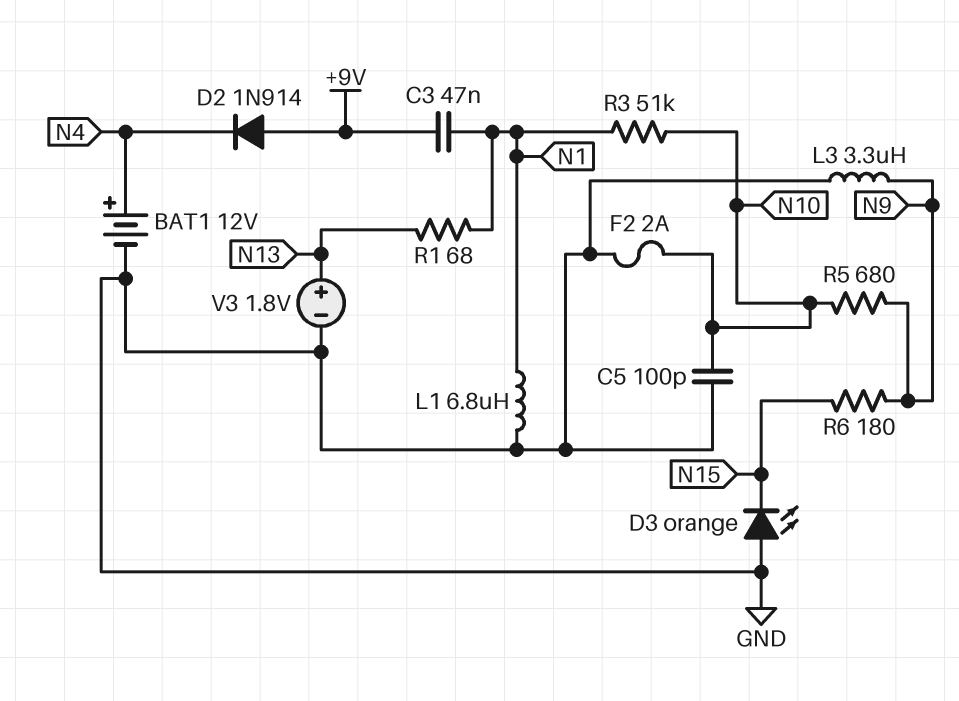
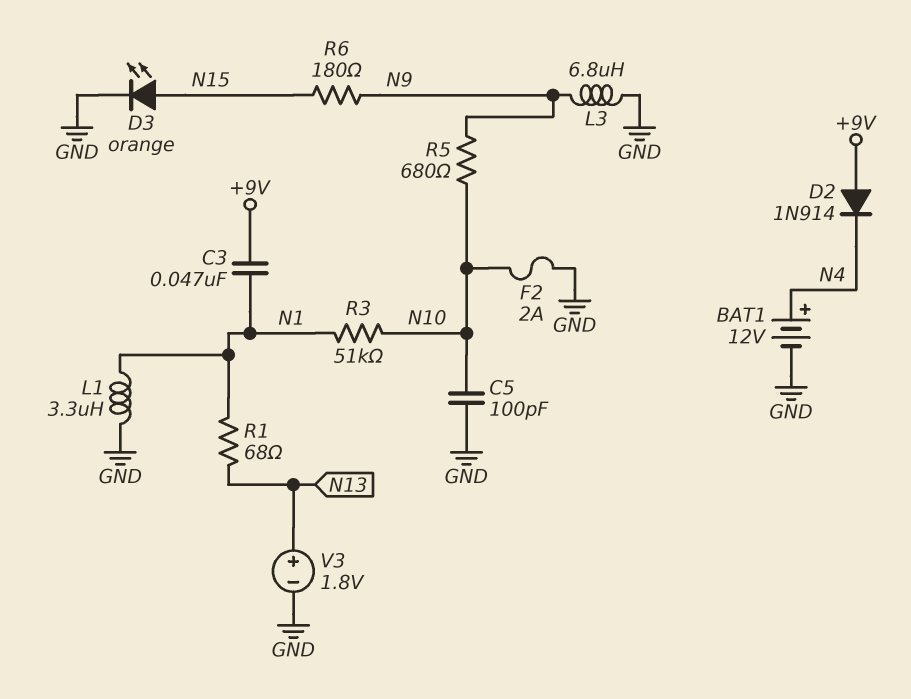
D3: LED orange (A GND, K N15) -> LED orange (A N15, K GND)
L1: 6.8uH (GND, N1) -> 3.3uH (GND, N1)
L3: 3.3uH (GND, N9) -> 6.8uH (GND, N9)

